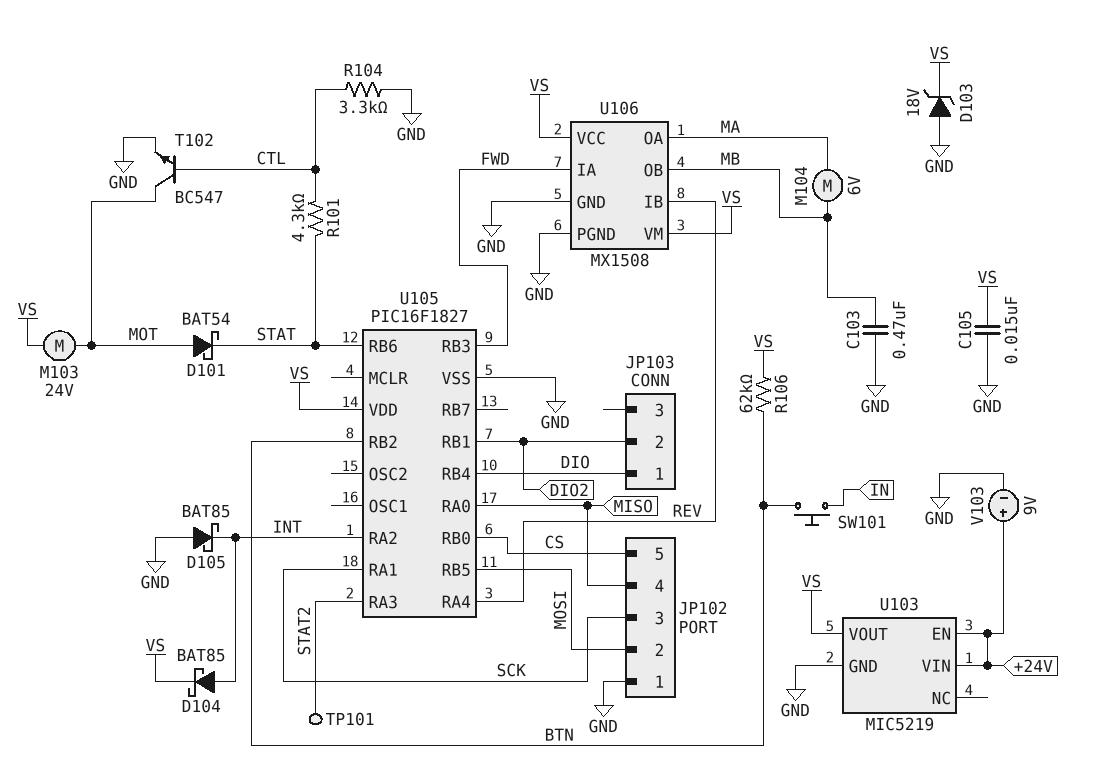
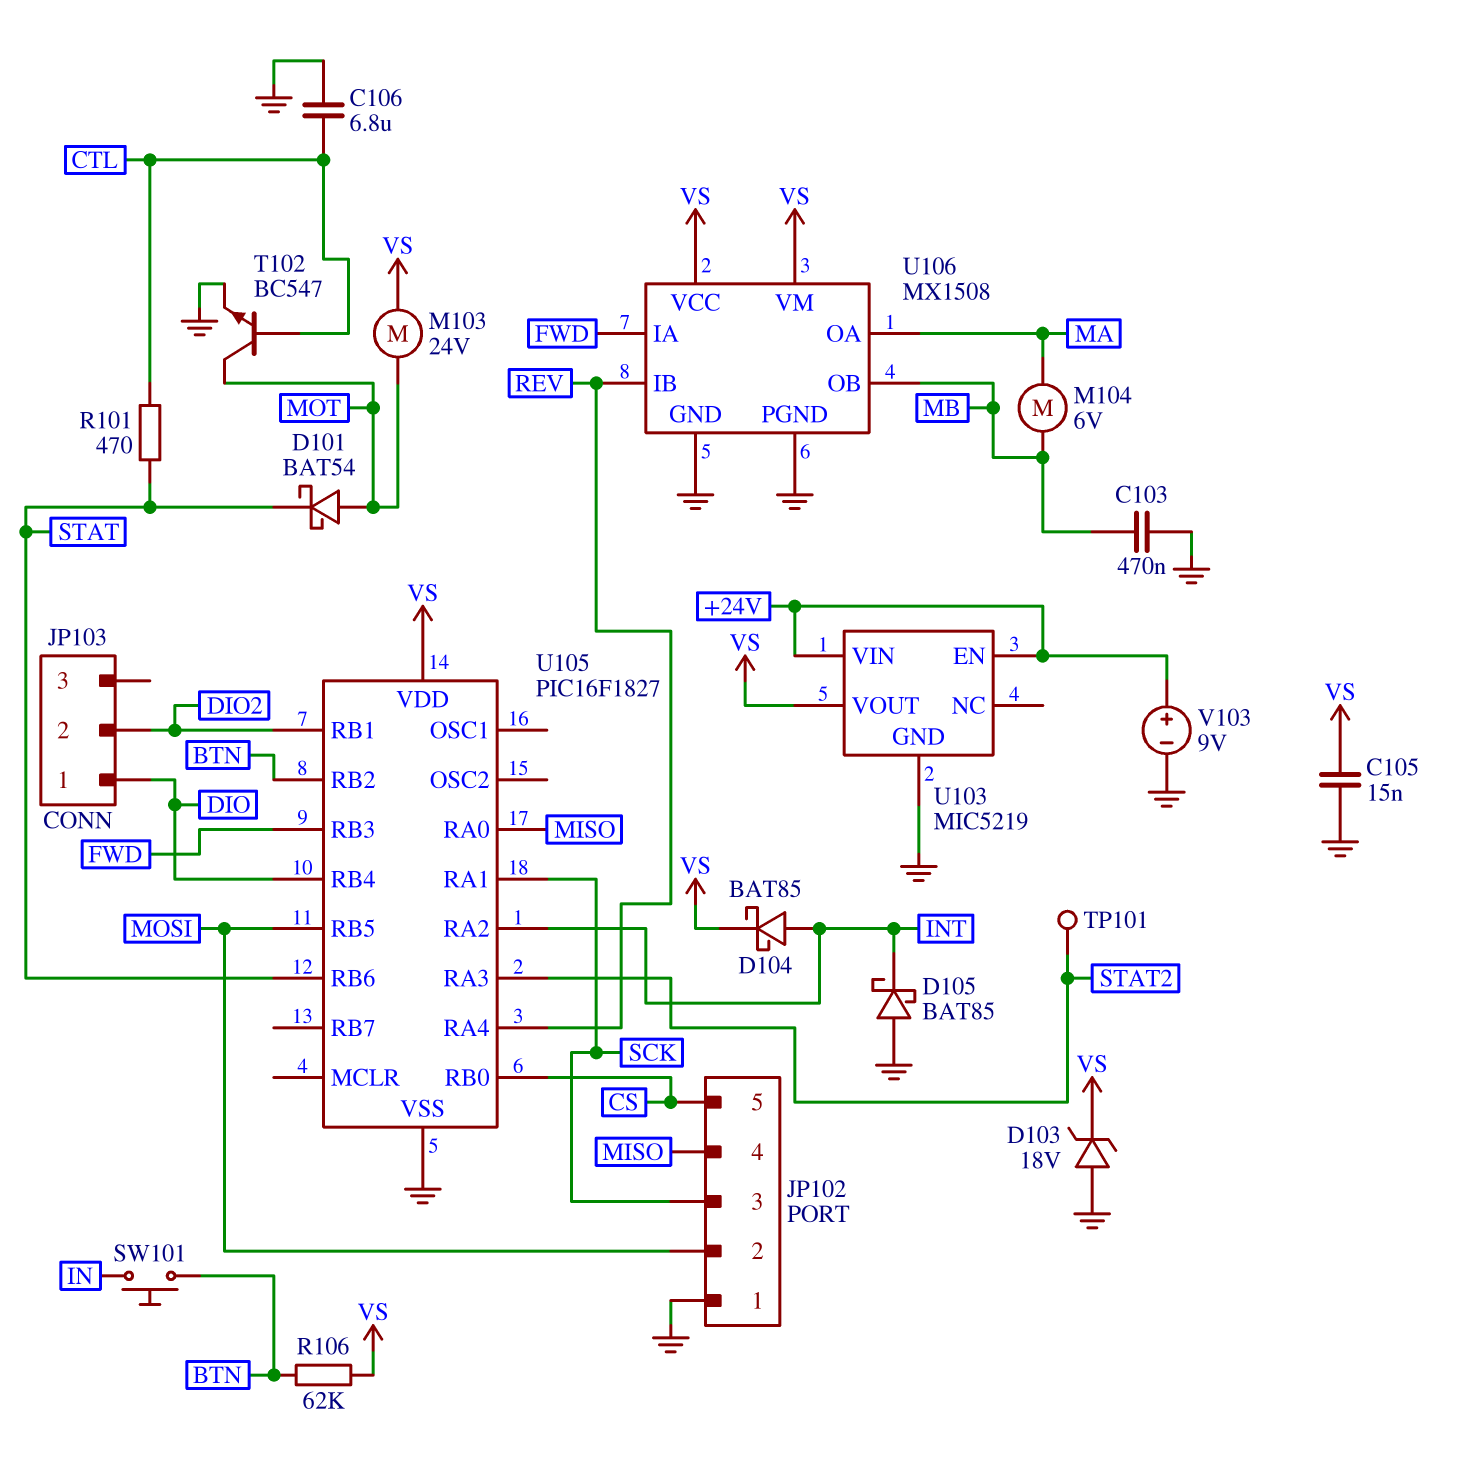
C106: none -> 6.8uF (CTL, GND)
R101: 4.3k (CTL, STAT) -> 470 (CTL, STAT)
R104: 3.3k (CTL, GND) -> none

